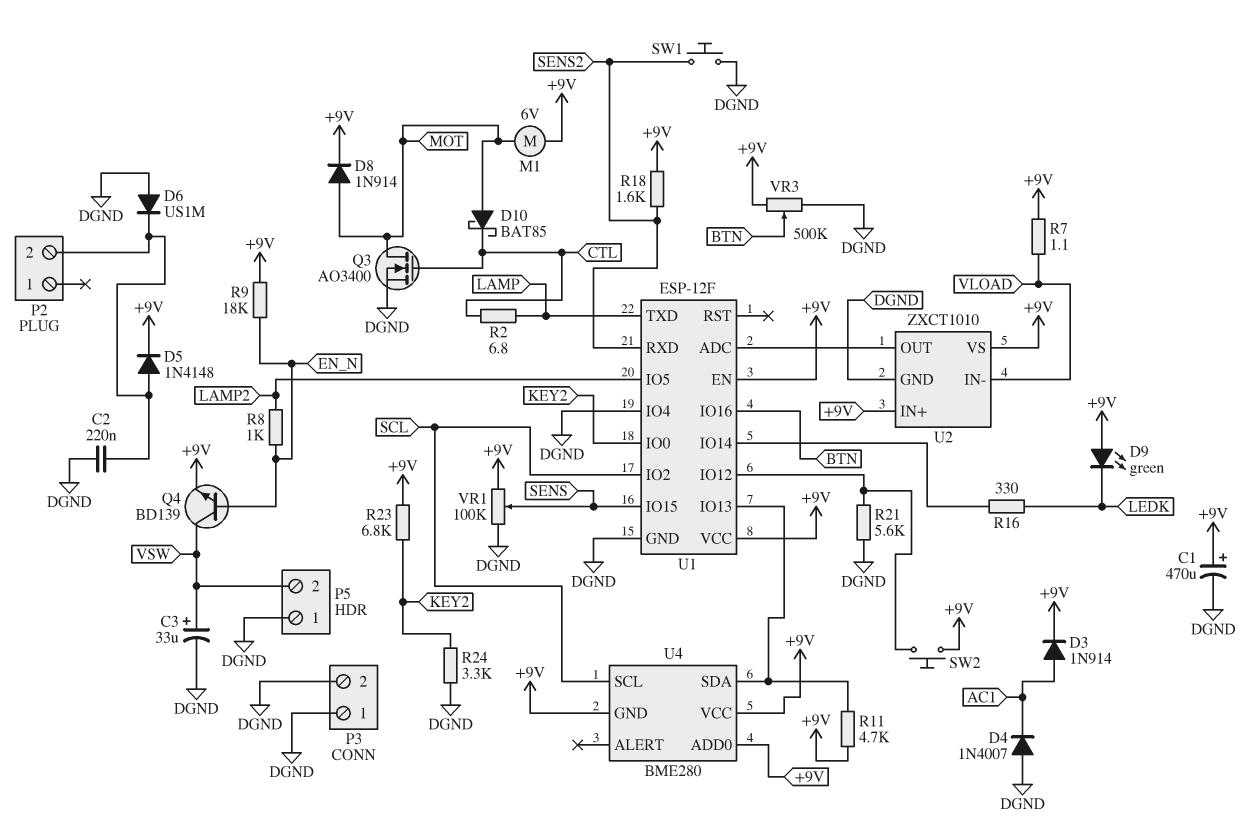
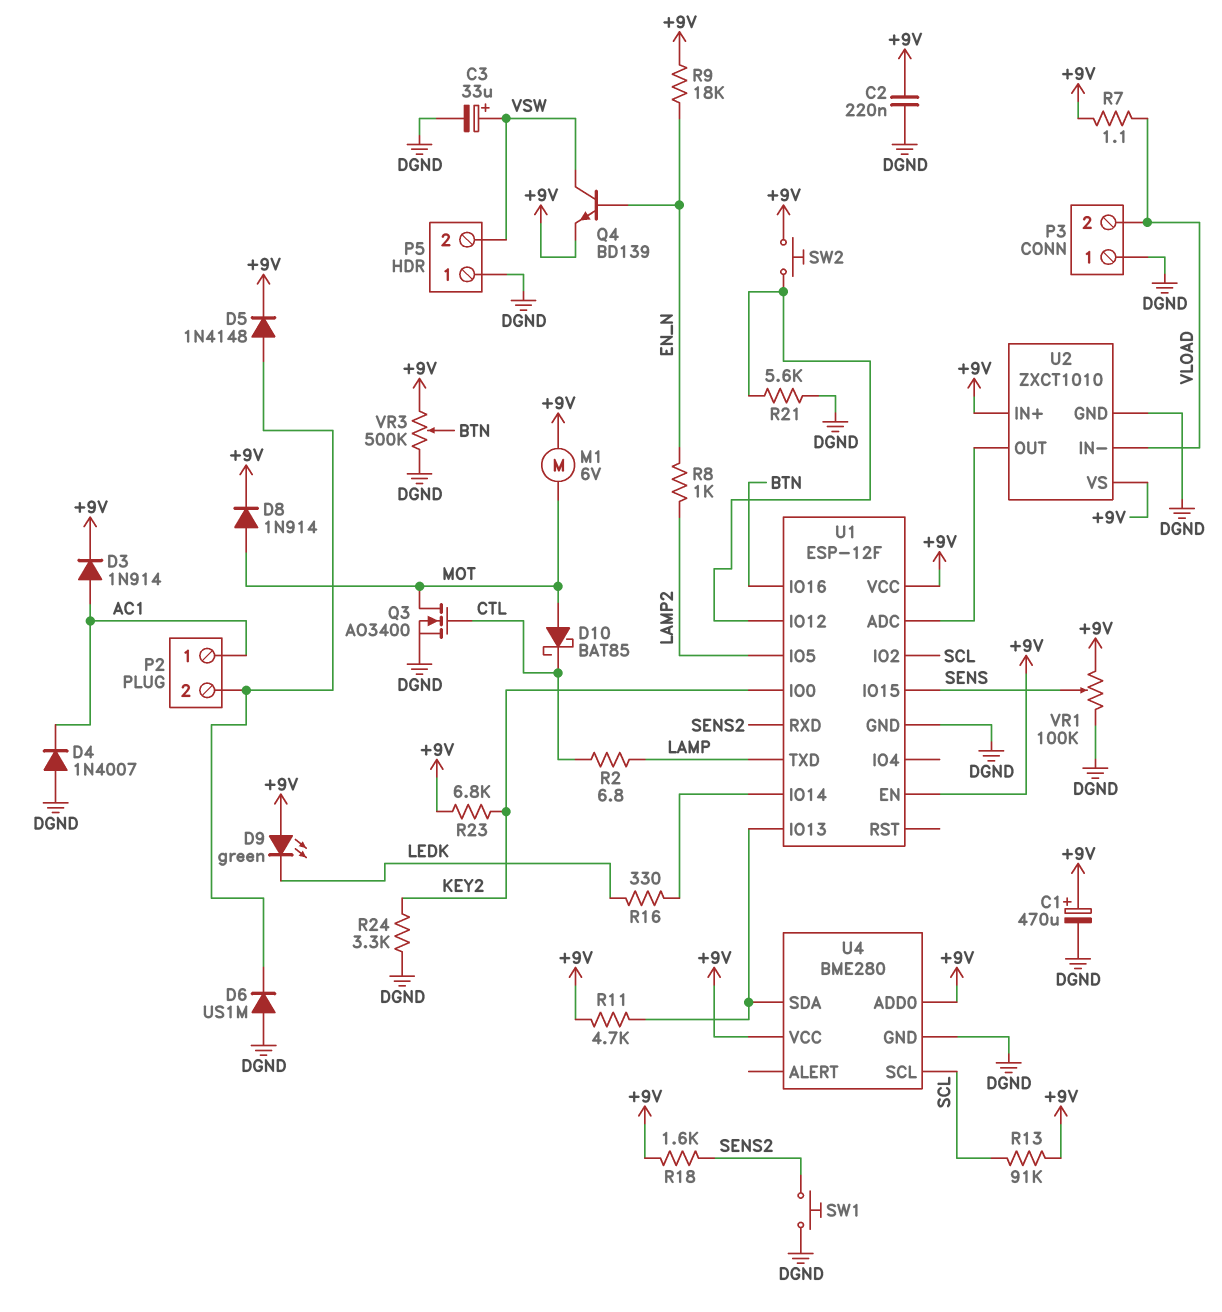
C2: 220nF (DGND, P2/2) -> 220nF (+9V, DGND)
P2 pin 1: none -> AC1
P3 pin 2: DGND -> VLOAD
R13: none -> 91k (+9V, SCL)
U1 pin IO4: DGND -> none
U4 pin GND: +9V -> DGND

